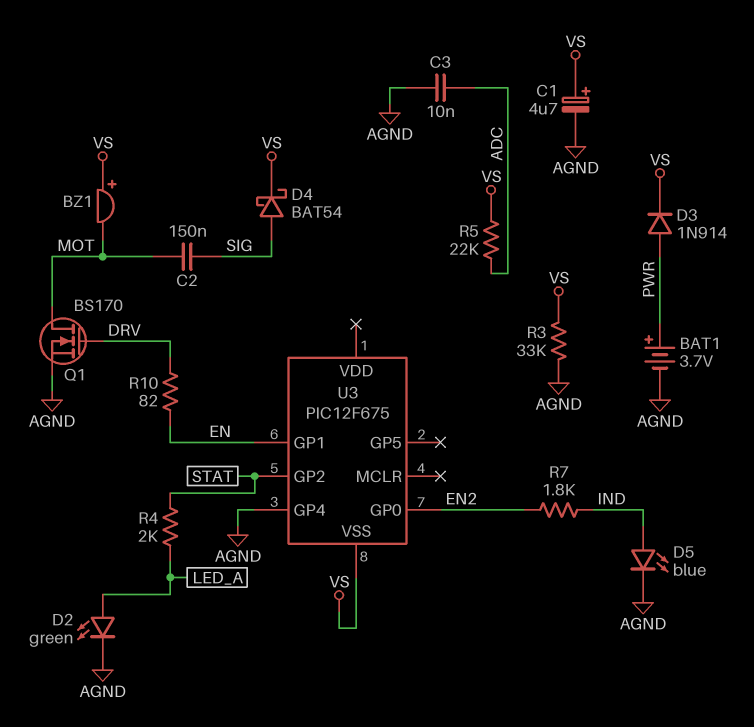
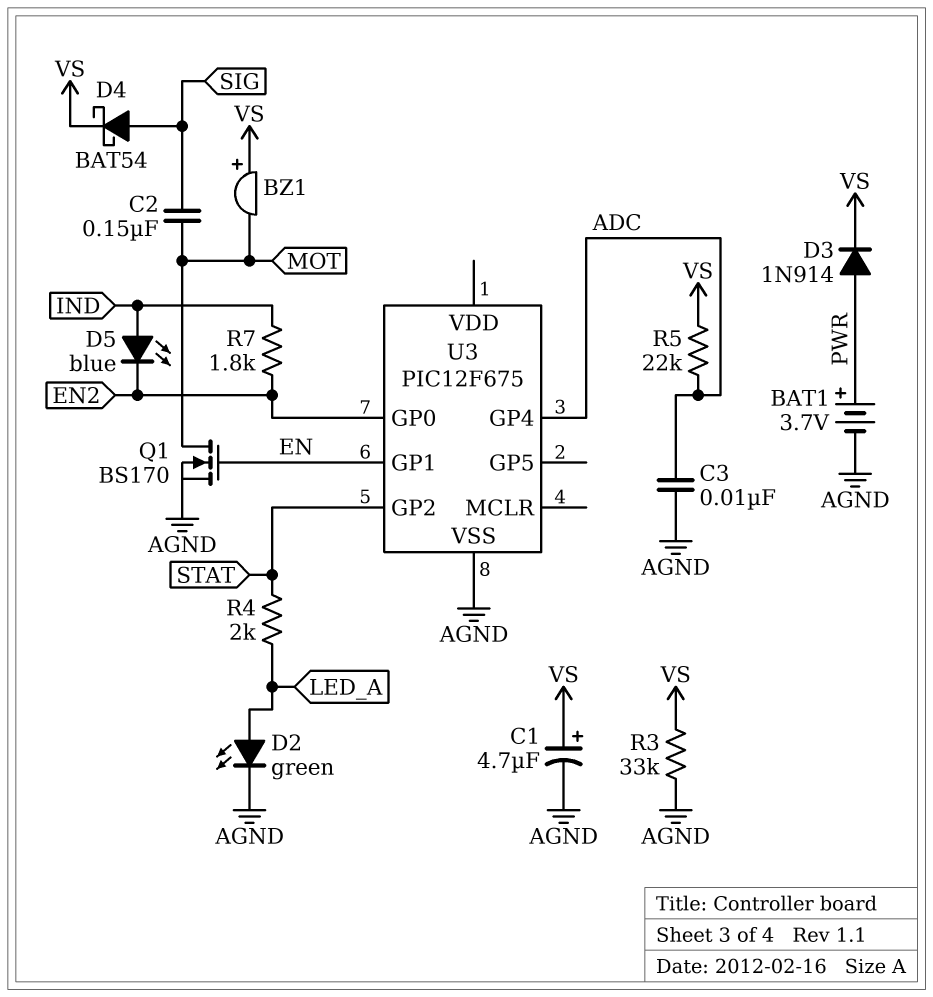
D5: LED blue (A IND, K AGND) -> LED blue (A IND, K EN2)
Q1: NMOS BS170 (G DRV, D MOT, S AGND) -> NMOS BS170 (G EN, D MOT, S AGND)
R10: 82 (DRV, EN) -> none
U3 pin GP4: AGND -> ADC
U3 pin VSS: VS -> AGND

